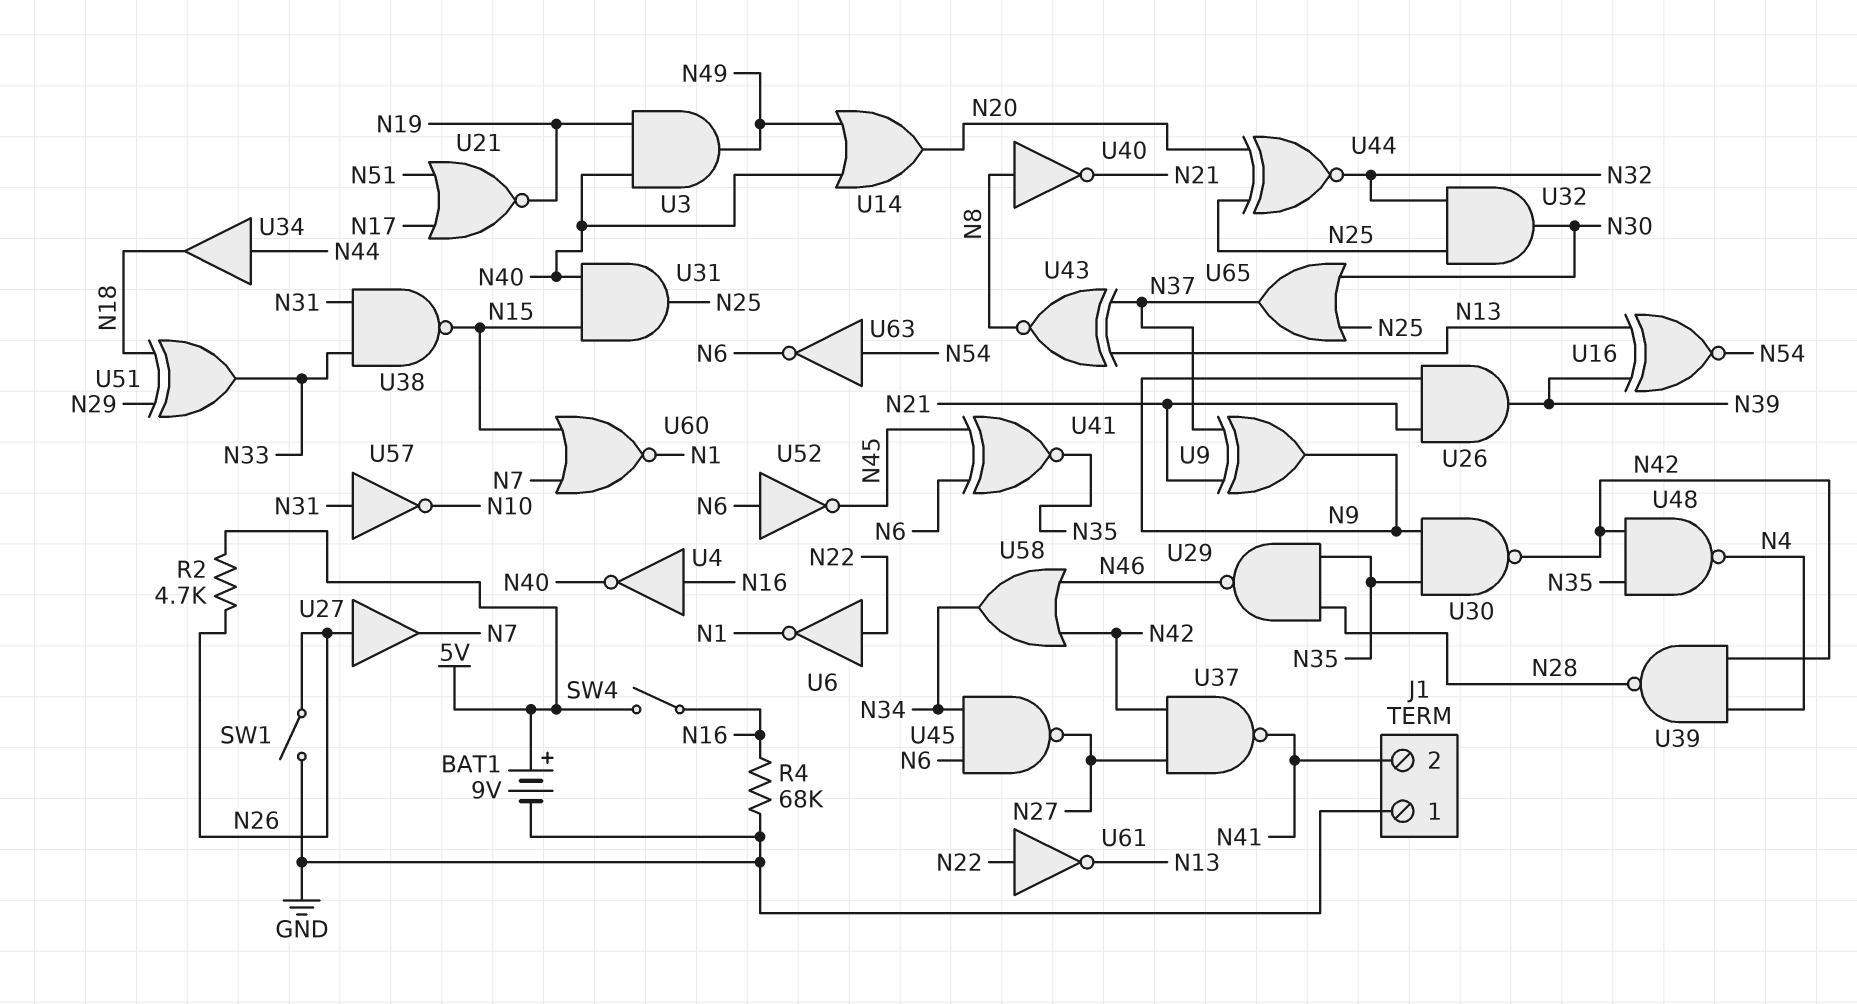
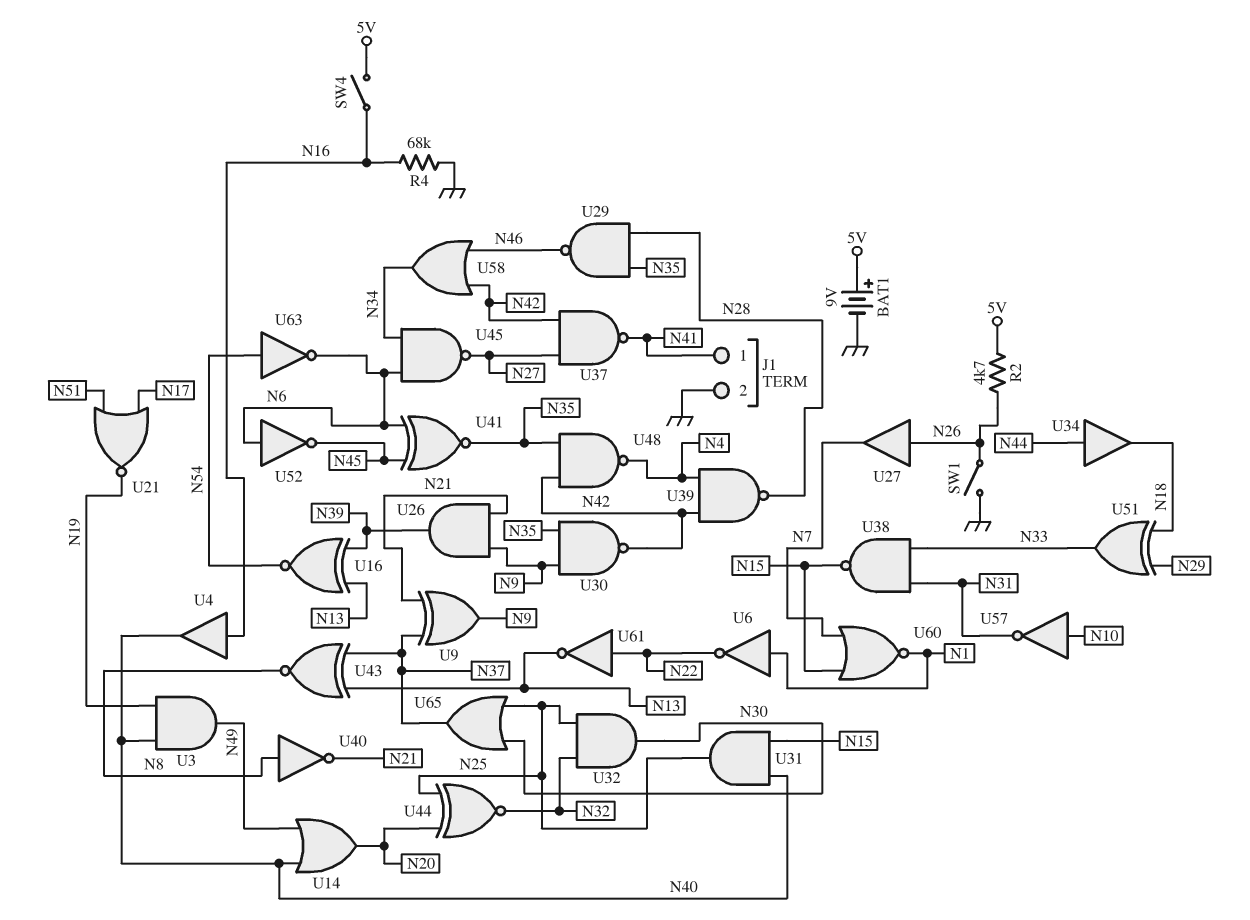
J1 pin 1: GND -> N41
J1 pin 2: N41 -> GND
U4: NOT (in N16, out N40) -> buffer (in N16, out N40)
U6: NOT (in N22, out N1) -> NOT (in N1, out N22)
U57: NOT (in N31, out N10) -> NOT (in N10, out N31)

